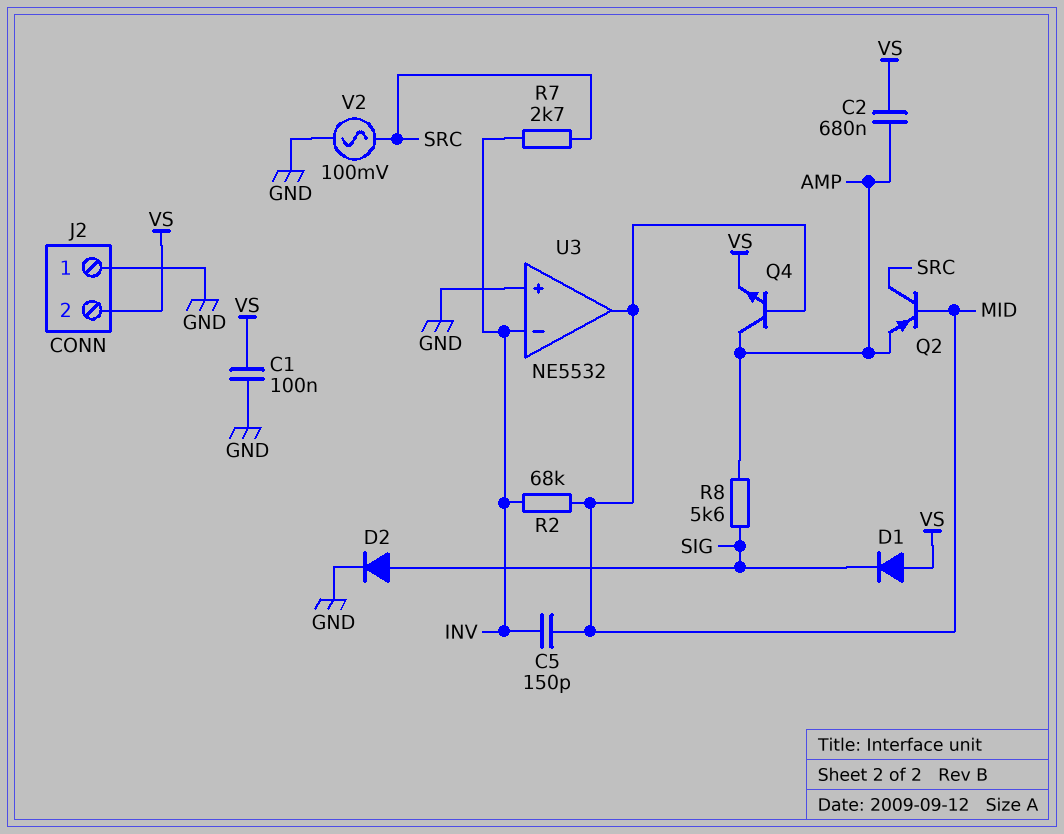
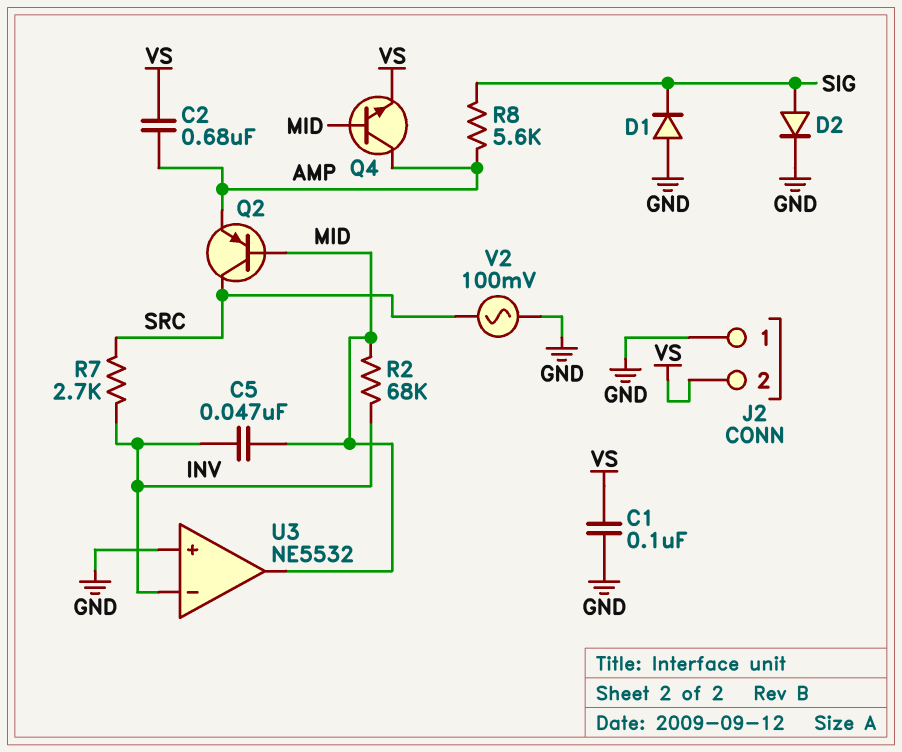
C5: 150pF (INV, MID) -> 47nF (INV, MID)
D1: diode (A VS, K SIG) -> diode (A GND, K SIG)

